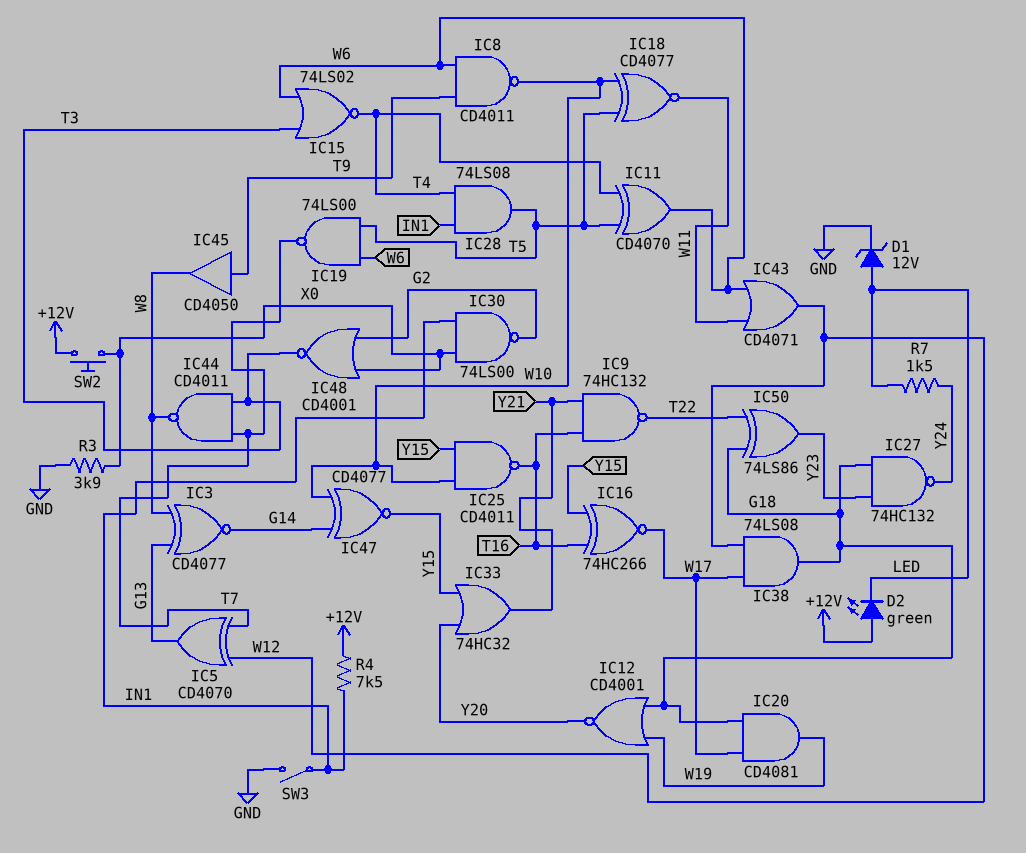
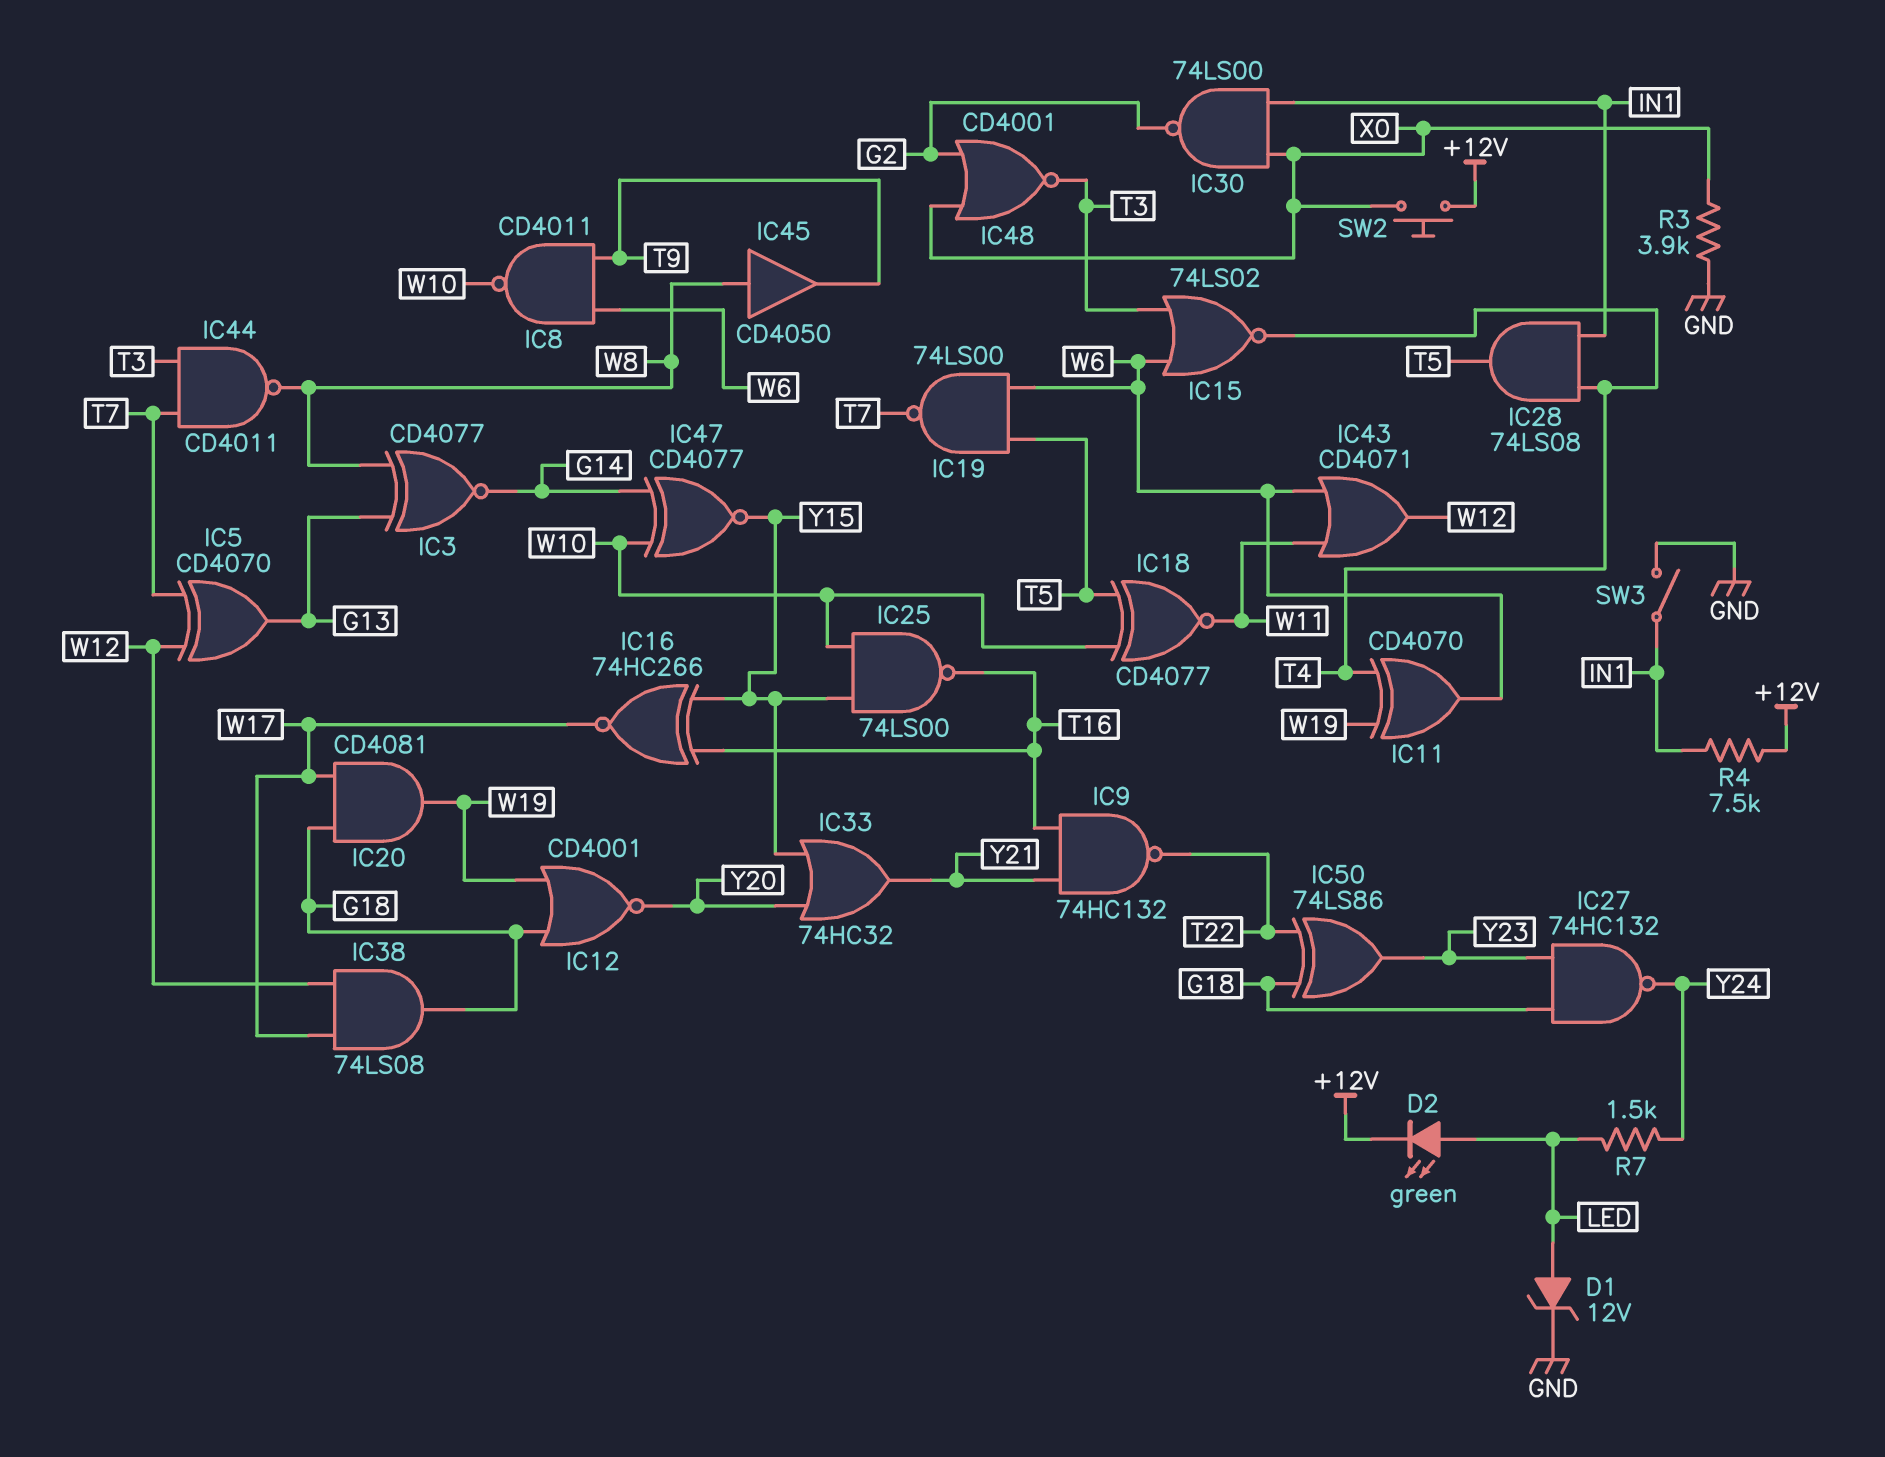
D2: LED green (A +12V, K LED) -> LED green (A LED, K +12V)
IC11: XOR CD4070 (in T4, in T5, out W6) -> XOR CD4070 (in T4, in W19, out W6)
IC25: NAND CD4011 (in W10, in Y15, out T16) -> NAND 74LS00 (in W10, in Y15, out T16)
IC45: buffer CD4050 (in T9, out W8) -> buffer CD4050 (in W8, out T9)

